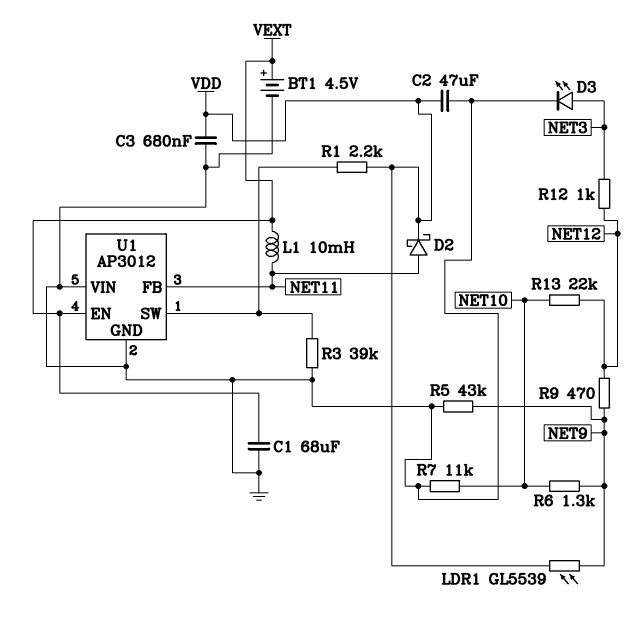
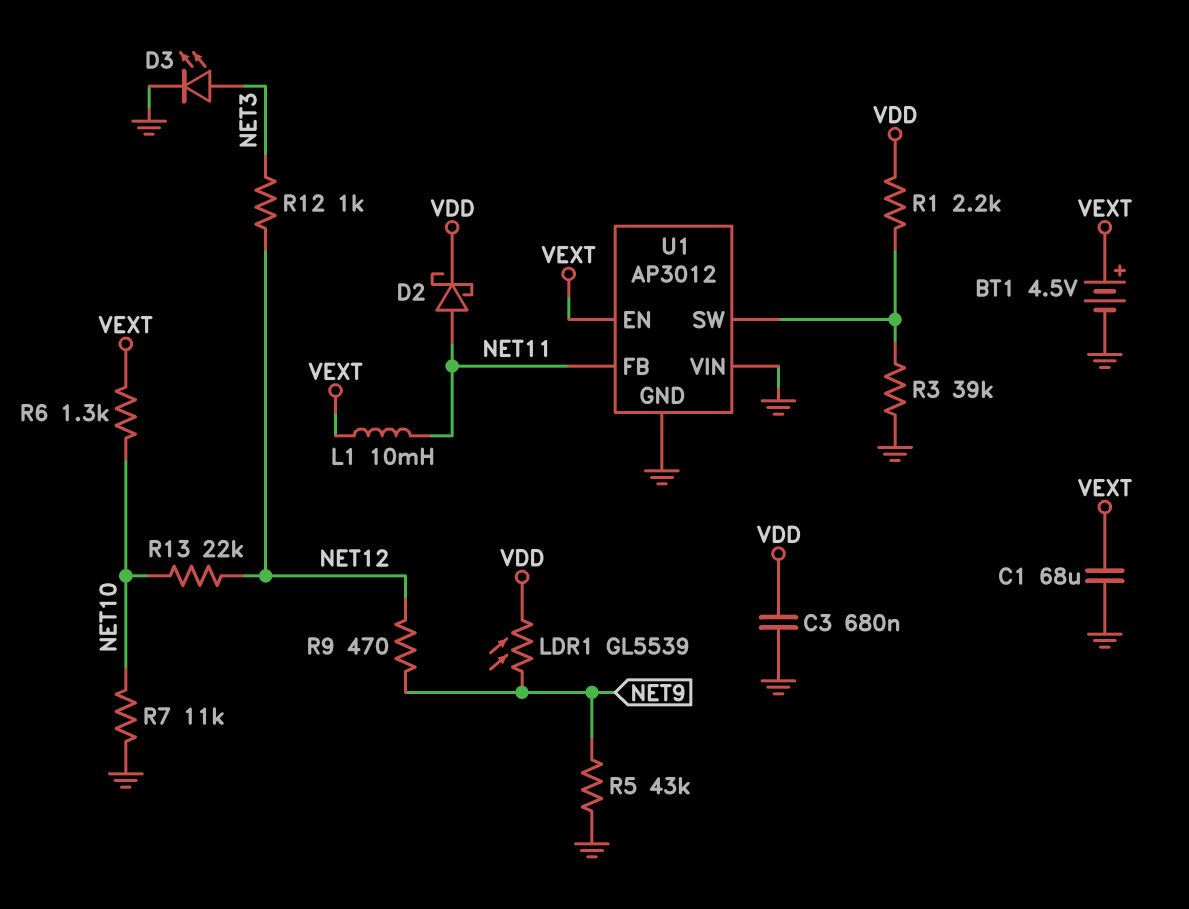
C2: 47uF (GND, VDD) -> none
R6: 1.3k (NET9, NET10) -> 1.3k (NET10, VEXT)

